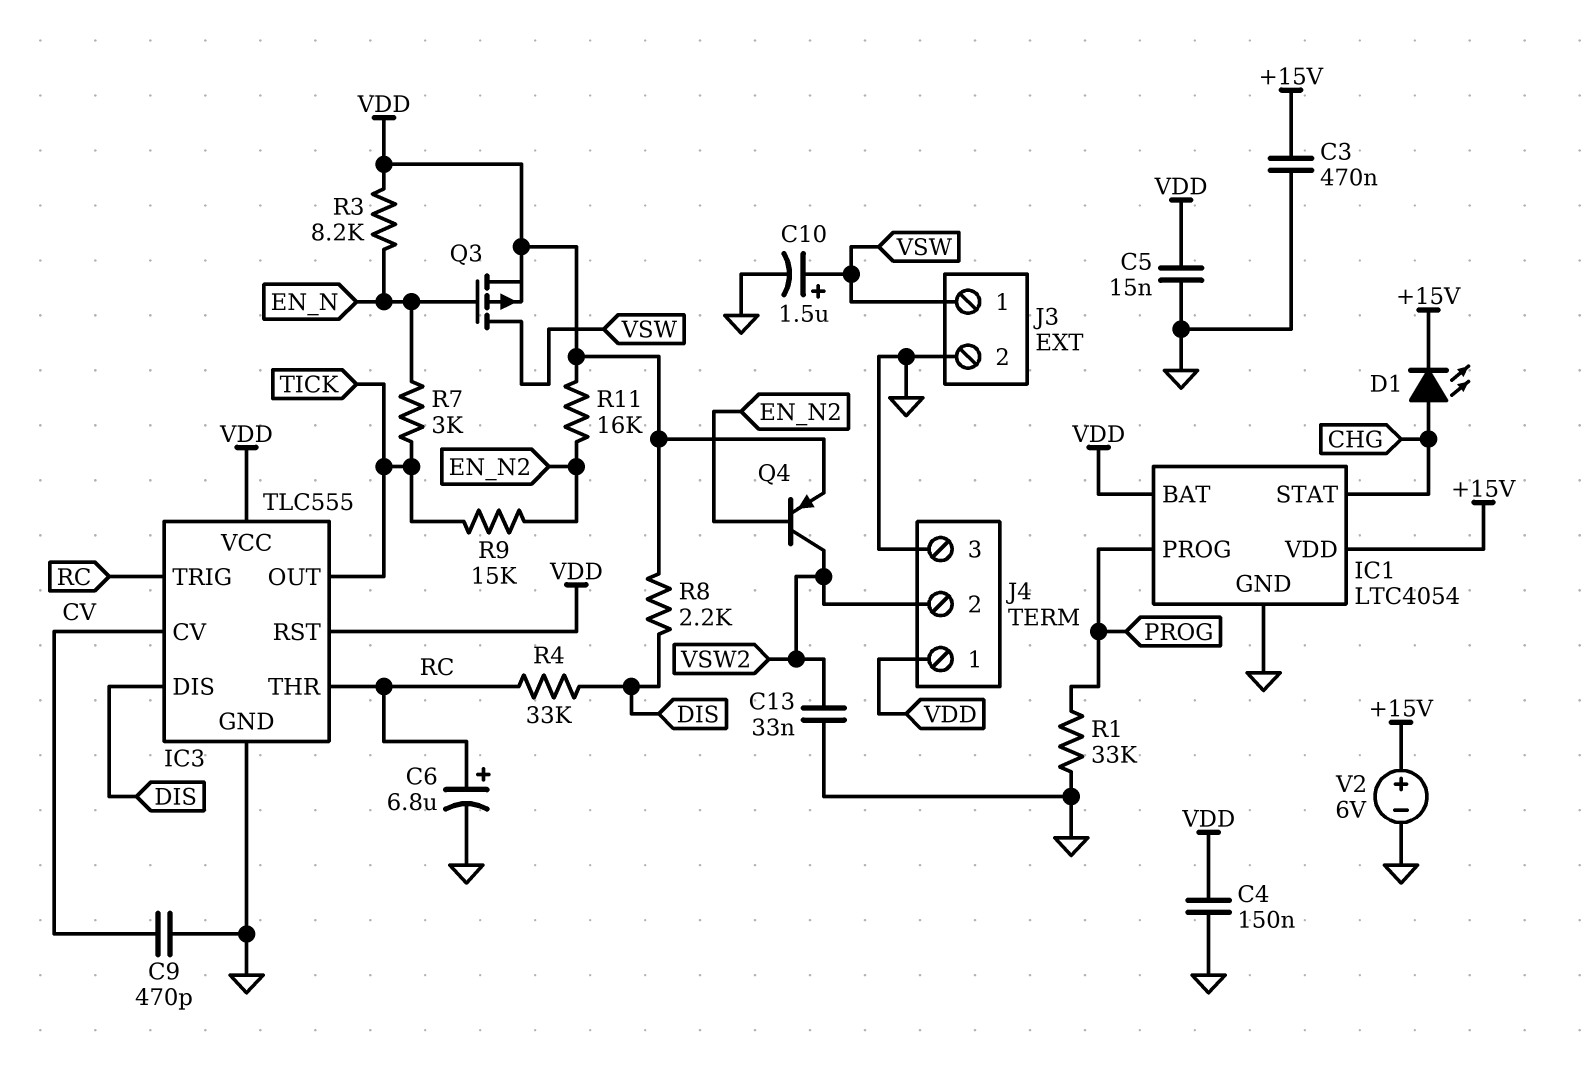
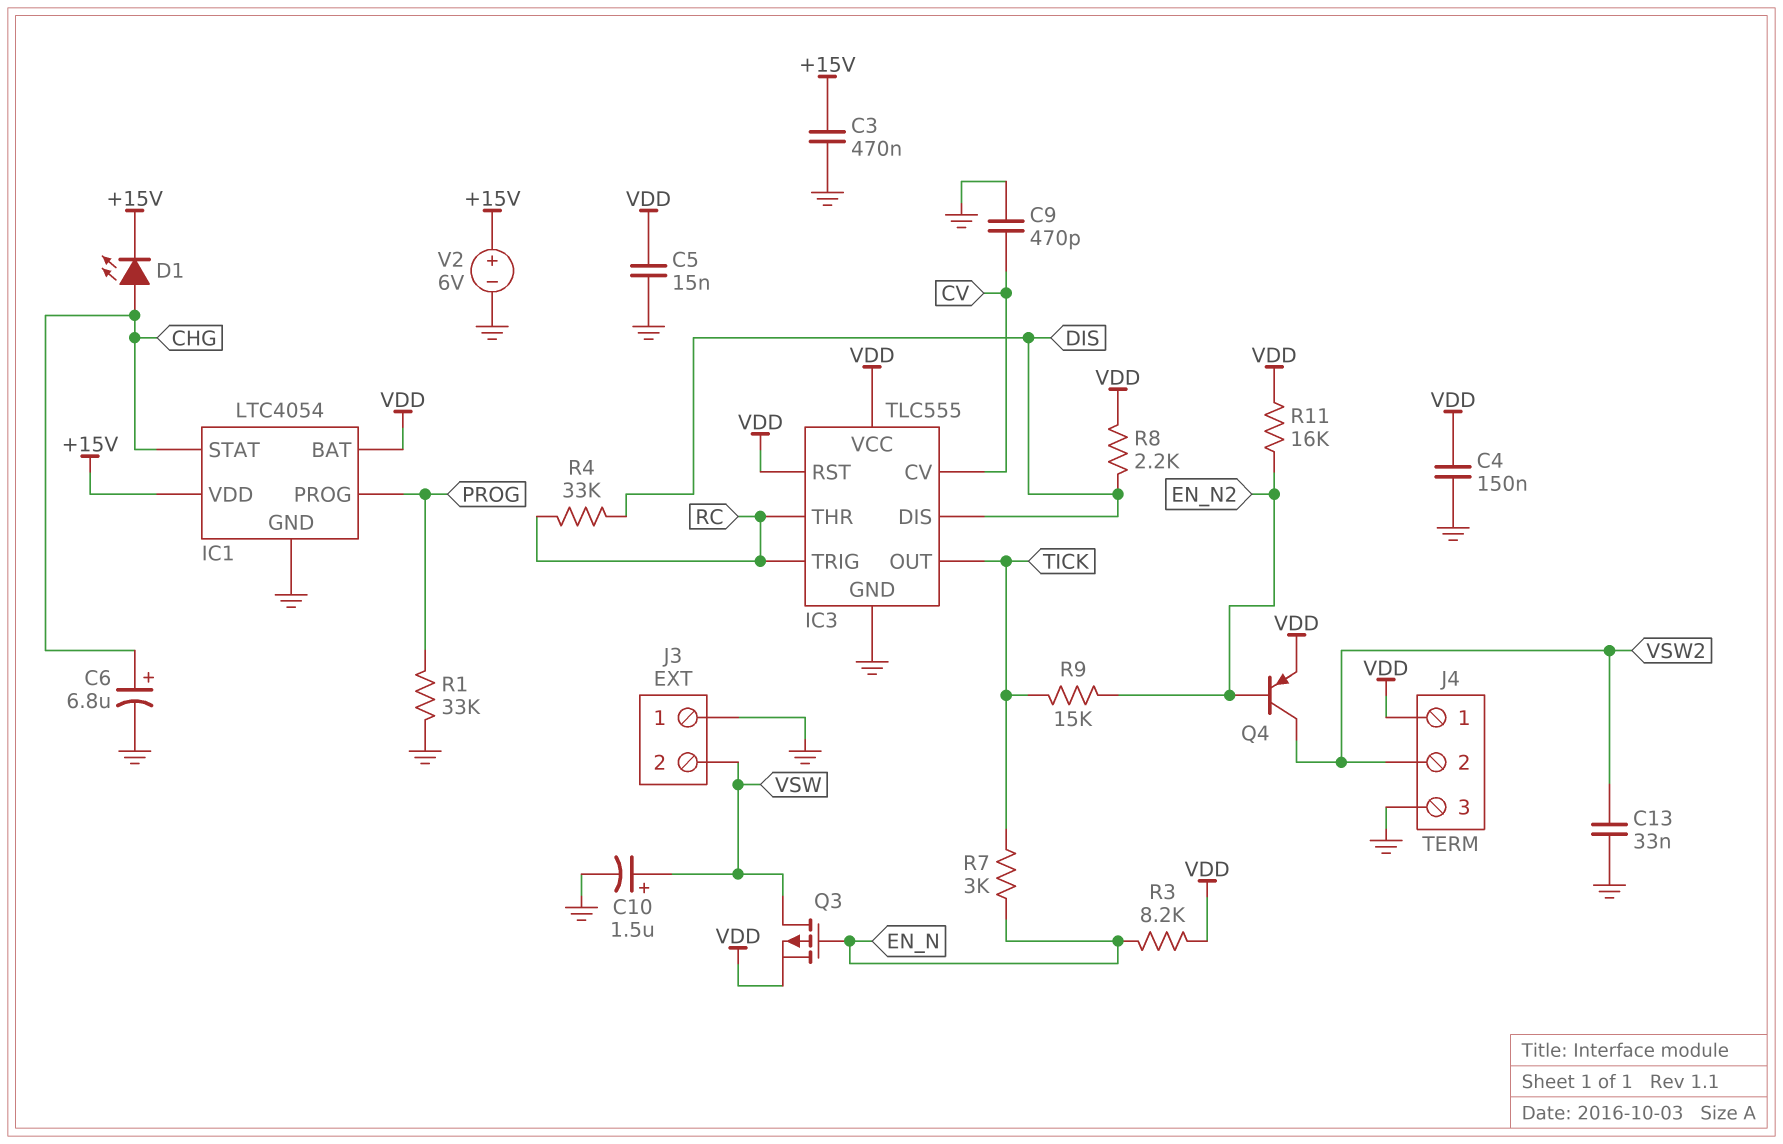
C6: 6.8uF (plus RC, minus GND) -> 6.8uF (plus CHG, minus GND)
J3 pin 1: VSW -> GND
J3 pin 2: GND -> VSW

